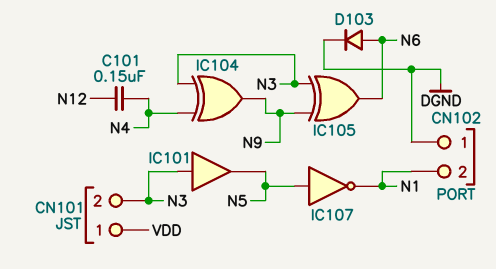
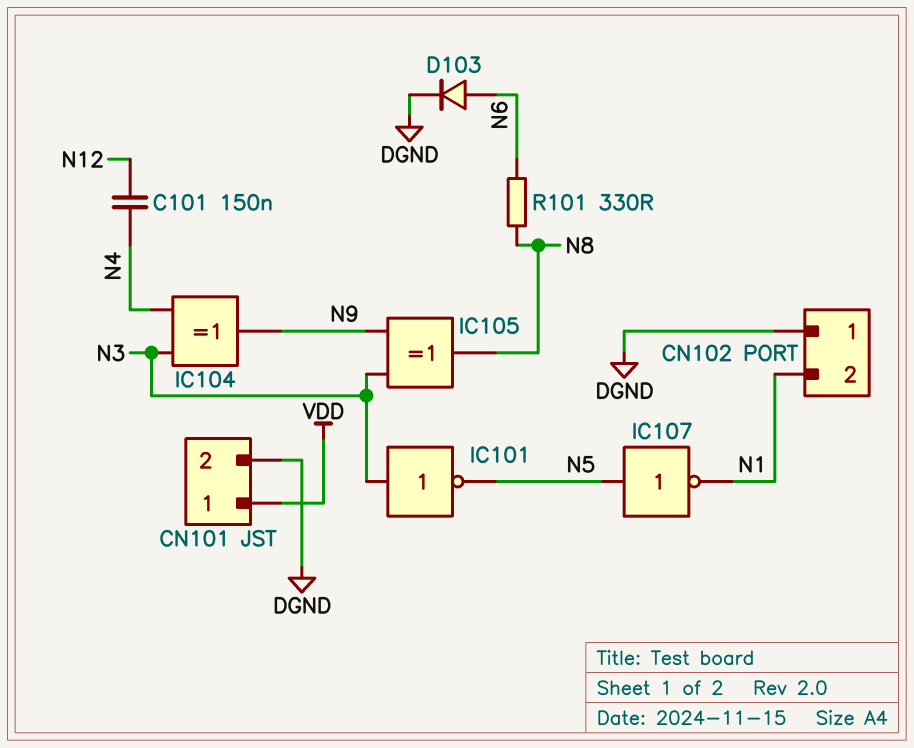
CN101 pin 2: N3 -> DGND
IC101: buffer (in N3, out N5) -> NOT (in N3, out N5)
IC105: XOR (in N3, in N9, out N6) -> XOR (in N3, in N9, out N8)
R101: none -> 330 (N6, N8)

